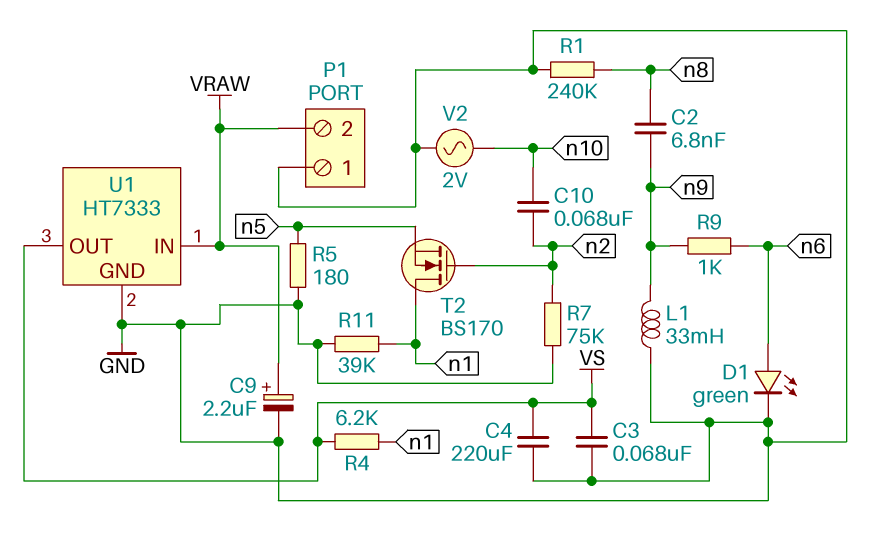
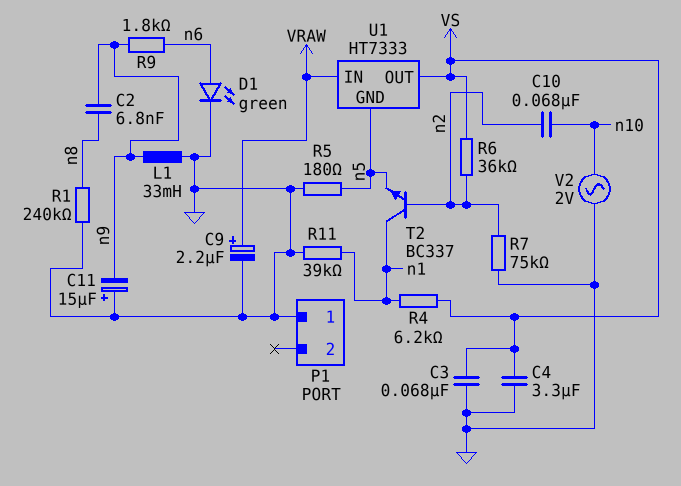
C4: 220uF (GND, VS) -> 3.3uF (GND, VS)
C11: none -> 15uF (plus GND, minus n9)
P1 pin 2: VRAW -> none
R6: none -> 36k (VS, n2)
R9: 1k (n6, n9) -> 1.8k (n6, n9)
T2: NMOS BS170 (G n2, D n1, S n5) -> NPN BC337 (B n2, C n1, E n5)
U1 pin GND: GND -> n5

